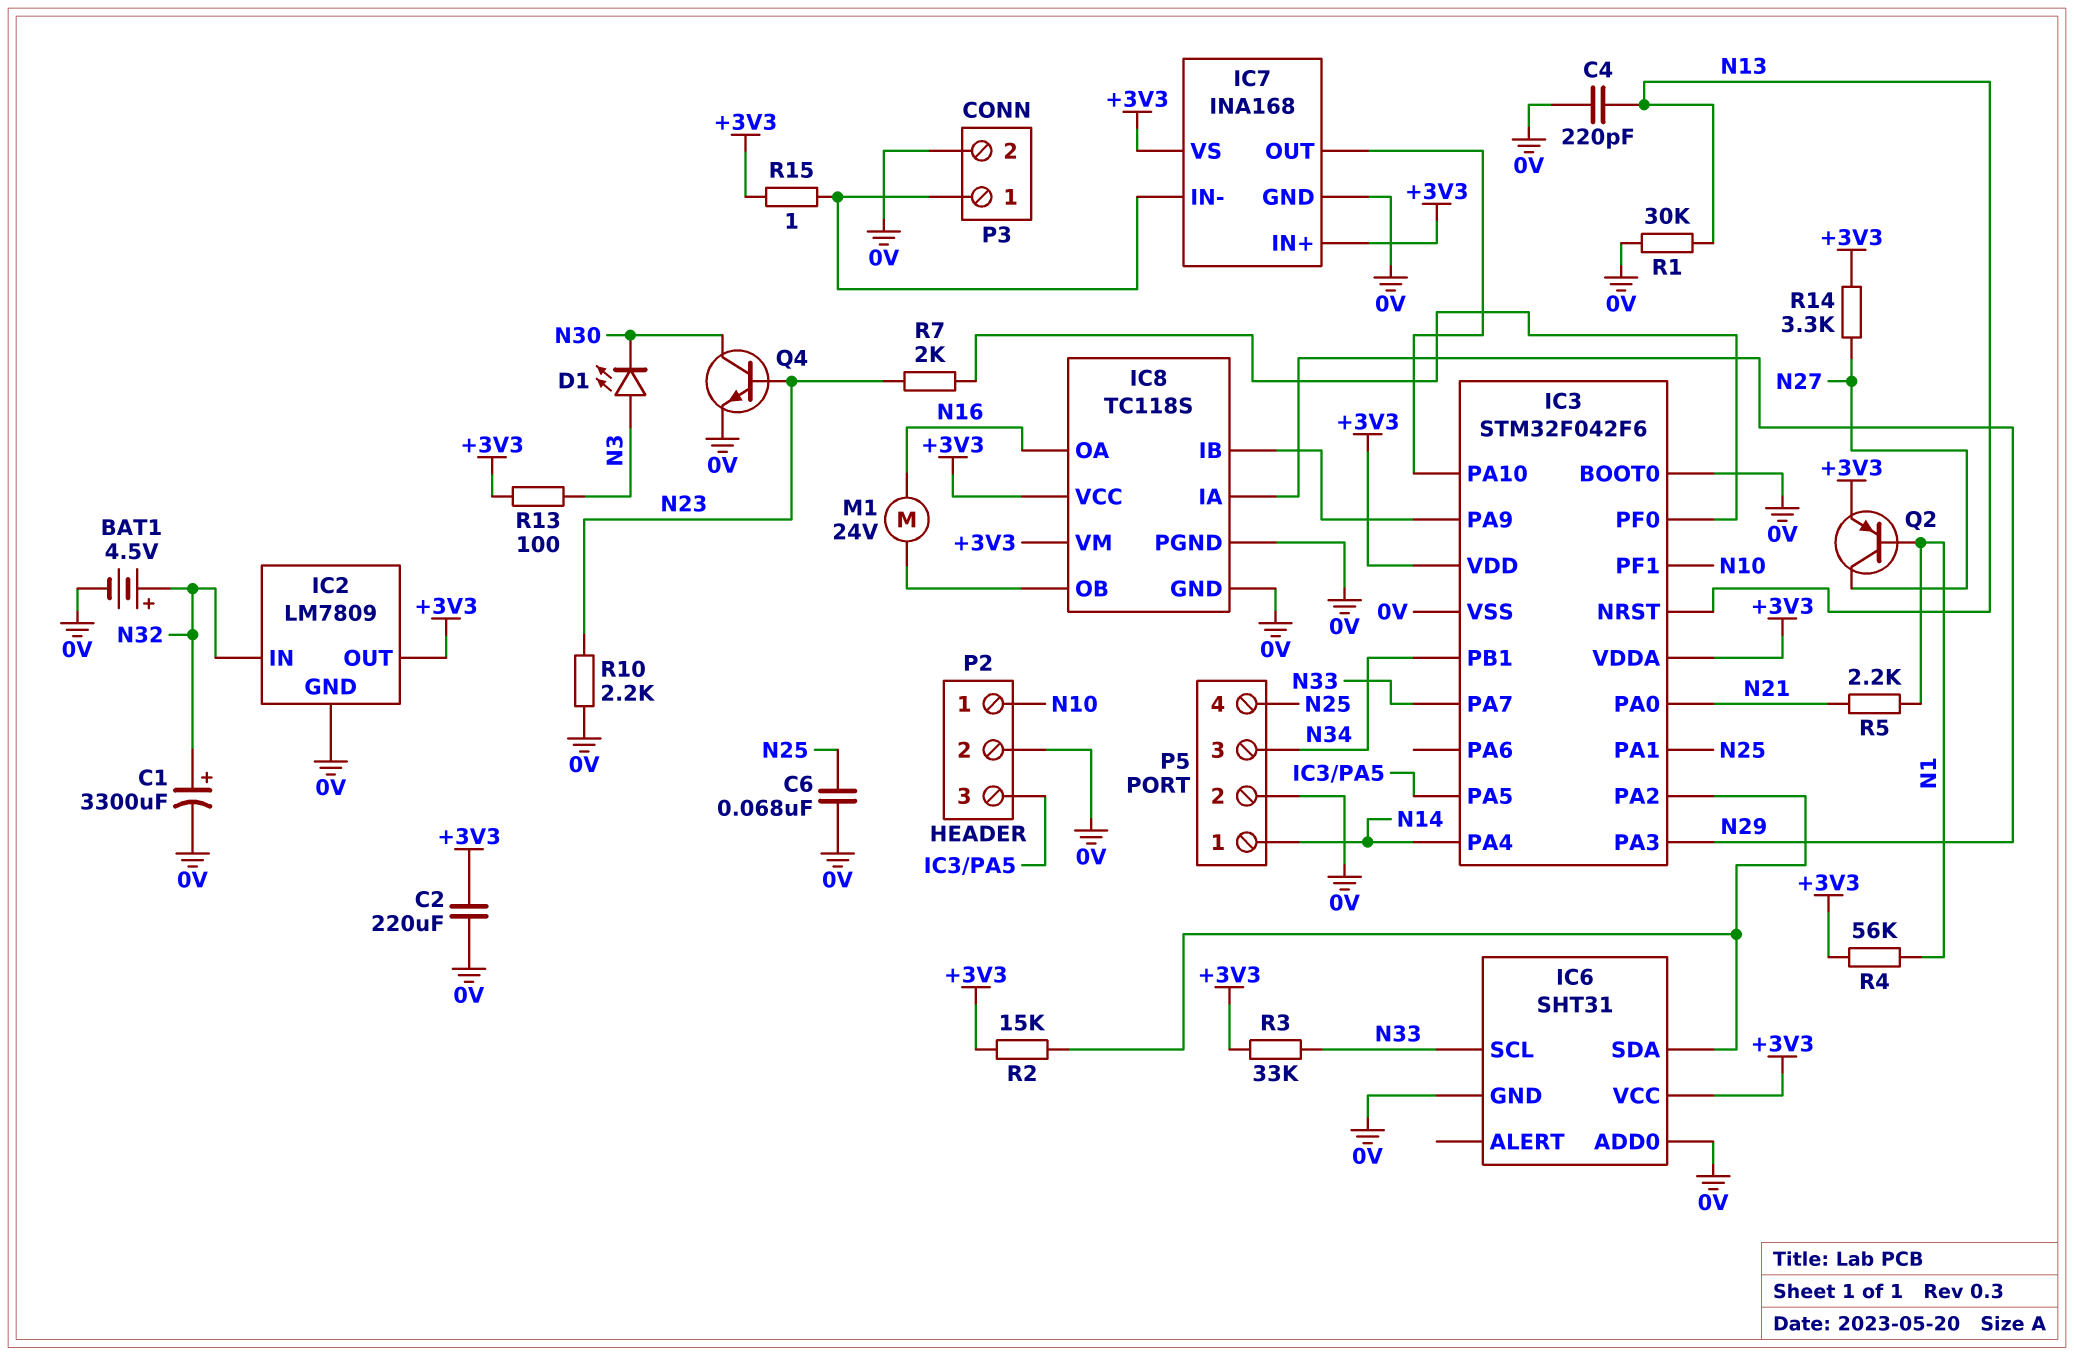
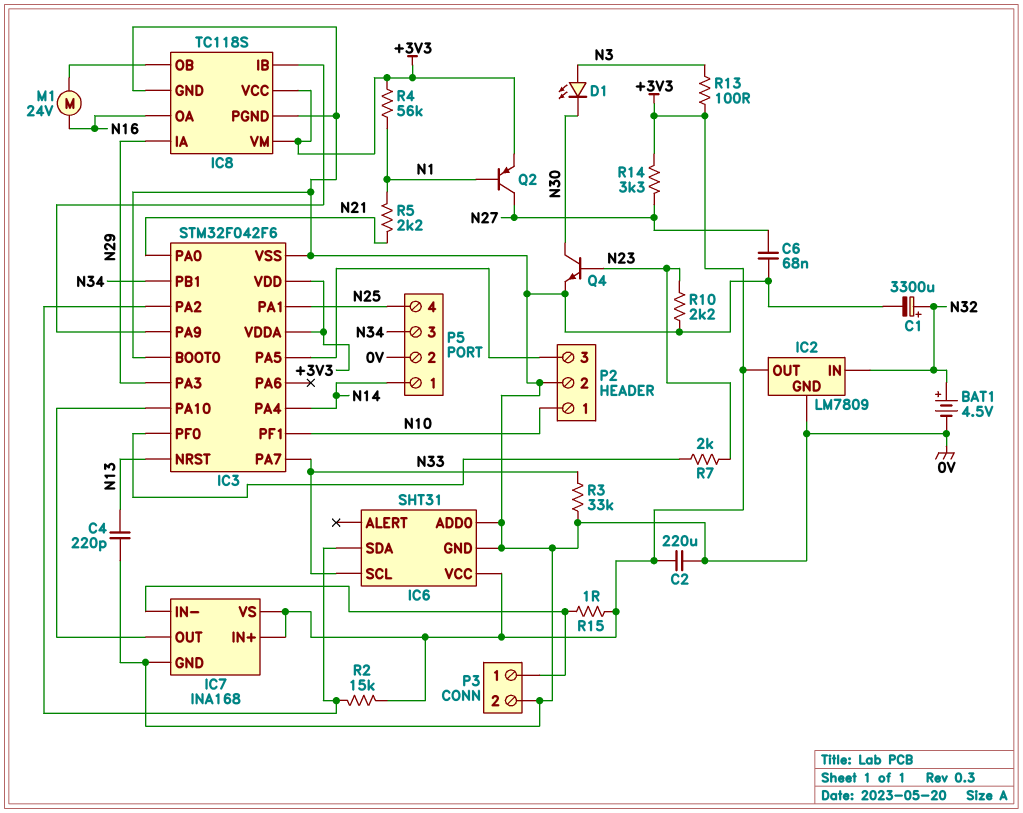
C6: 68nF (0V, N25) -> 68nF (0V, N27)
R1: 30k (0V, N13) -> none
R3: 33k (+3V3, N33) -> 33k (0V, N33)

